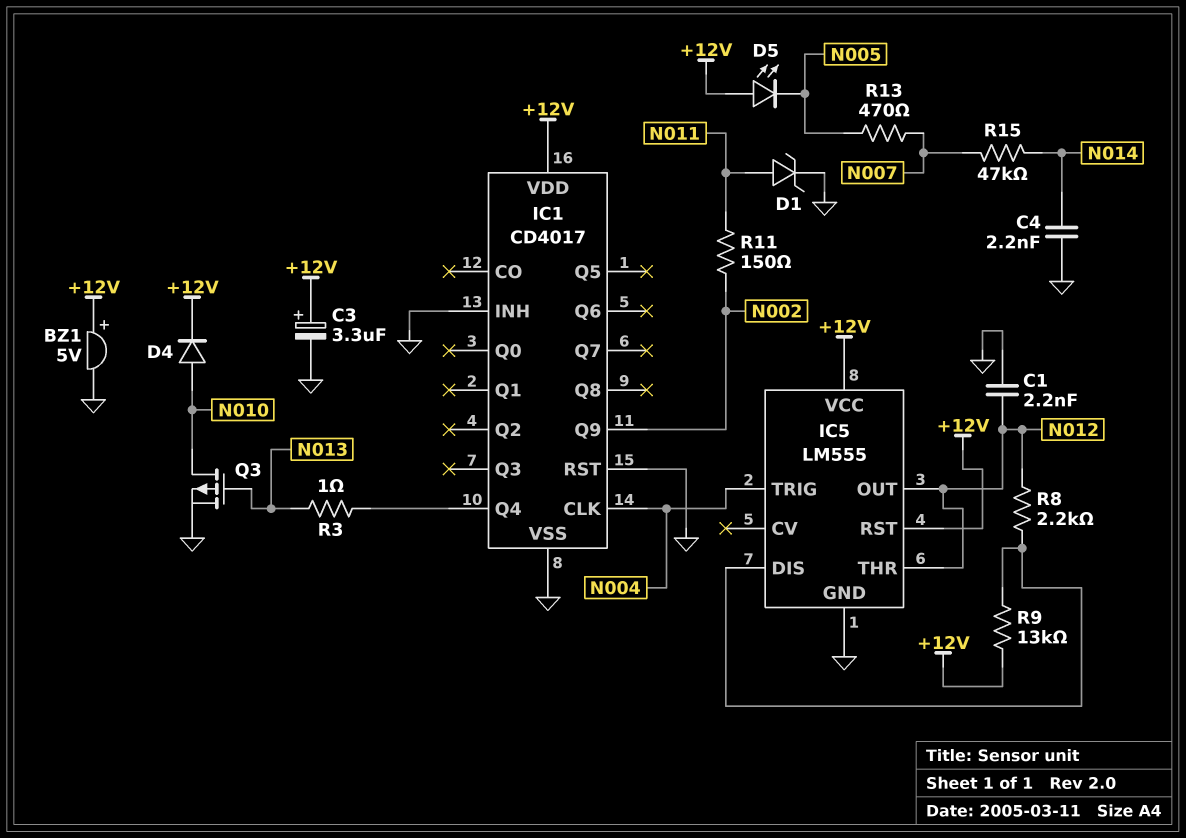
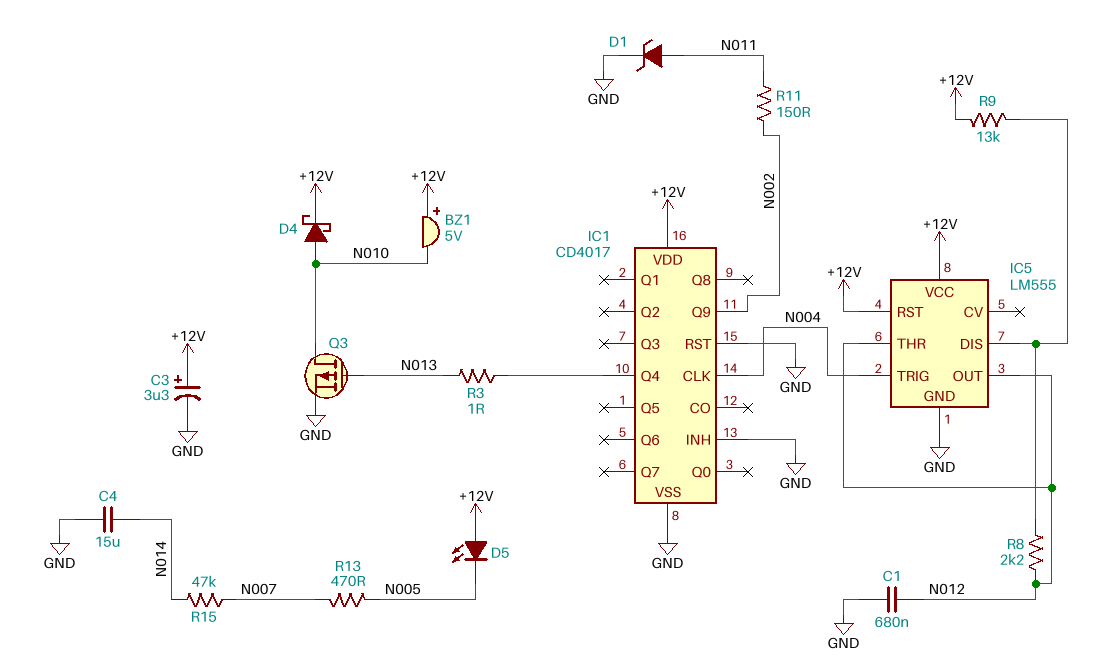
BZ1: buzzer 5V (plus +12V, minus GND) -> buzzer 5V (plus +12V, minus N010)
C1: 2.2nF (GND, N012) -> 680nF (GND, N012)
C4: 2.2nF (GND, N014) -> 15uF (GND, N014)
D4: diode (A N010, K +12V) -> schottky (A N010, K +12V)

